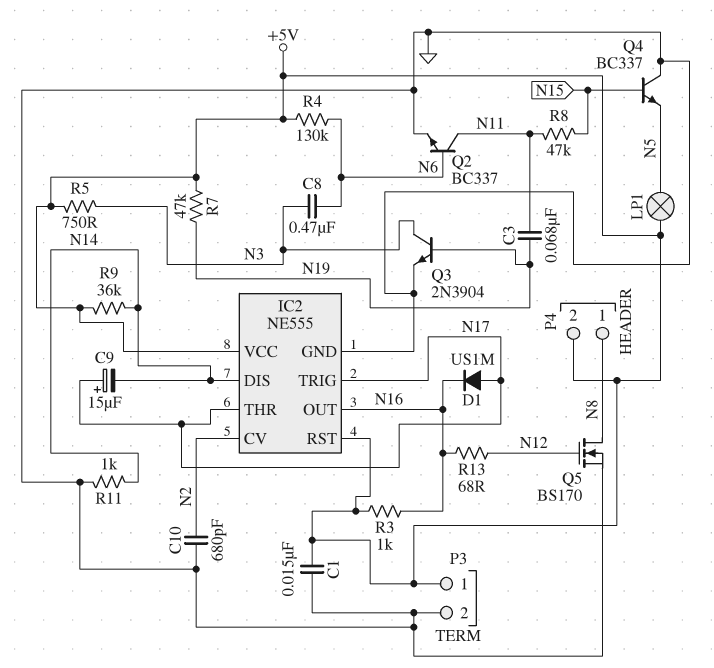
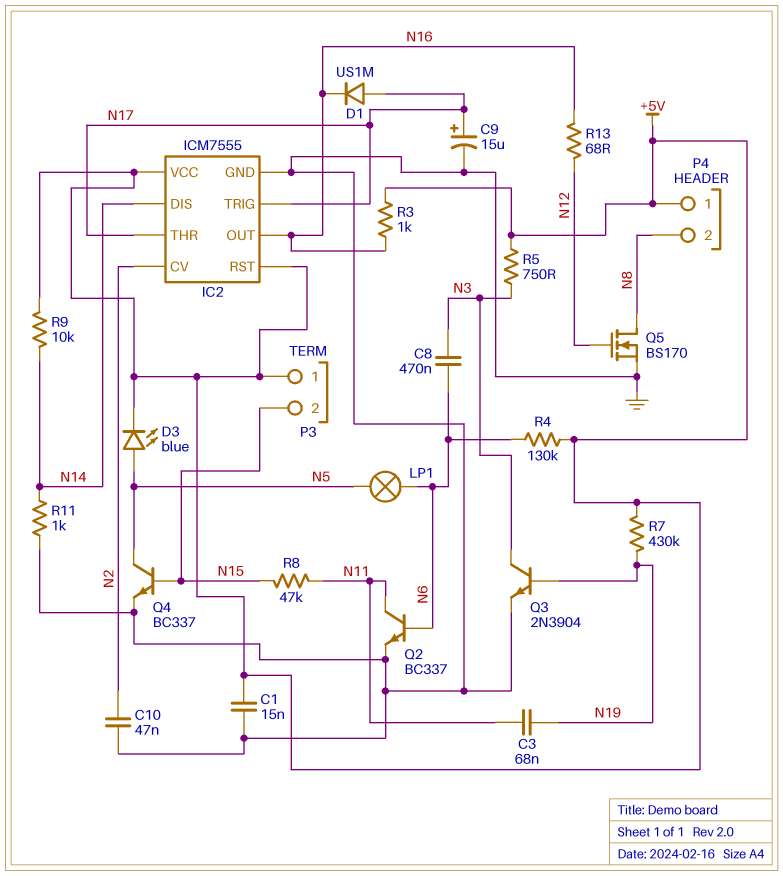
C9: 15uF (plus N17, minus N14) -> 15uF (plus N17, minus GND)
C10: 680pF (GND, N2) -> 47nF (GND, N2)
D3: none -> LED blue (A N5, K +5V)
IC2: NE555 -> ICM7555
LP1: lamp (+5V, N5) -> lamp (N5, N6)
P3 pin 2: GND -> N15
P4 pin 1: N8 -> +5V
P4 pin 2: +5V -> N8
Q4: NPN BC337 (B N15, C GND, E N5) -> NPN BC337 (B N15, C N5, E GND)
R7: 47k (+5V, N19) -> 430k (+5V, N19)
R9: 36k (+5V, N14) -> 10k (+5V, N14)

